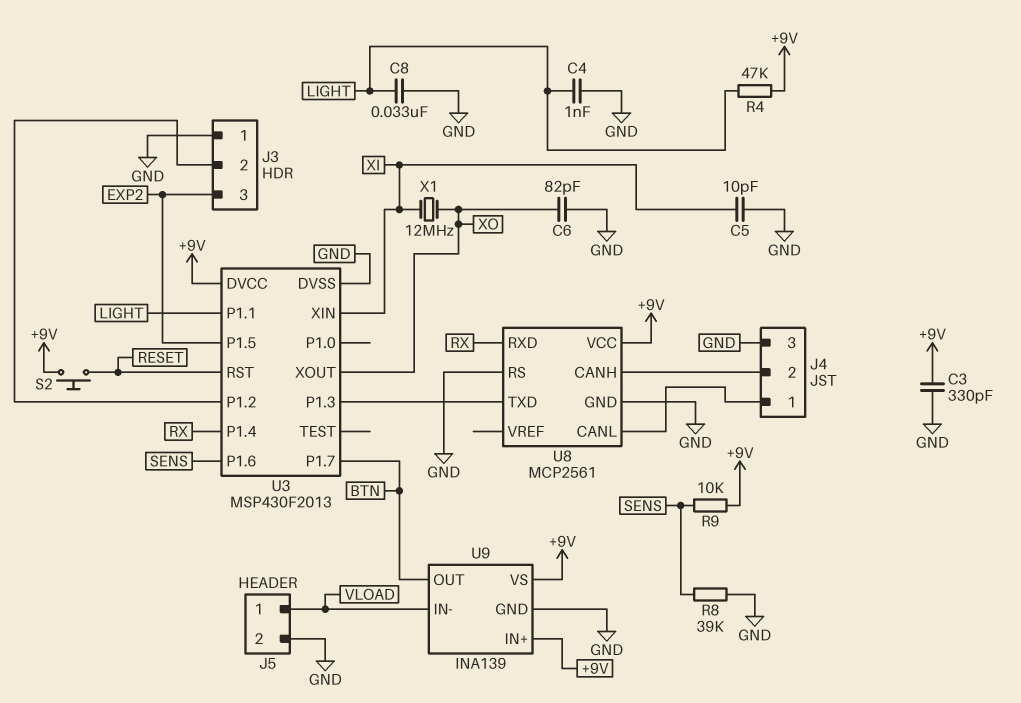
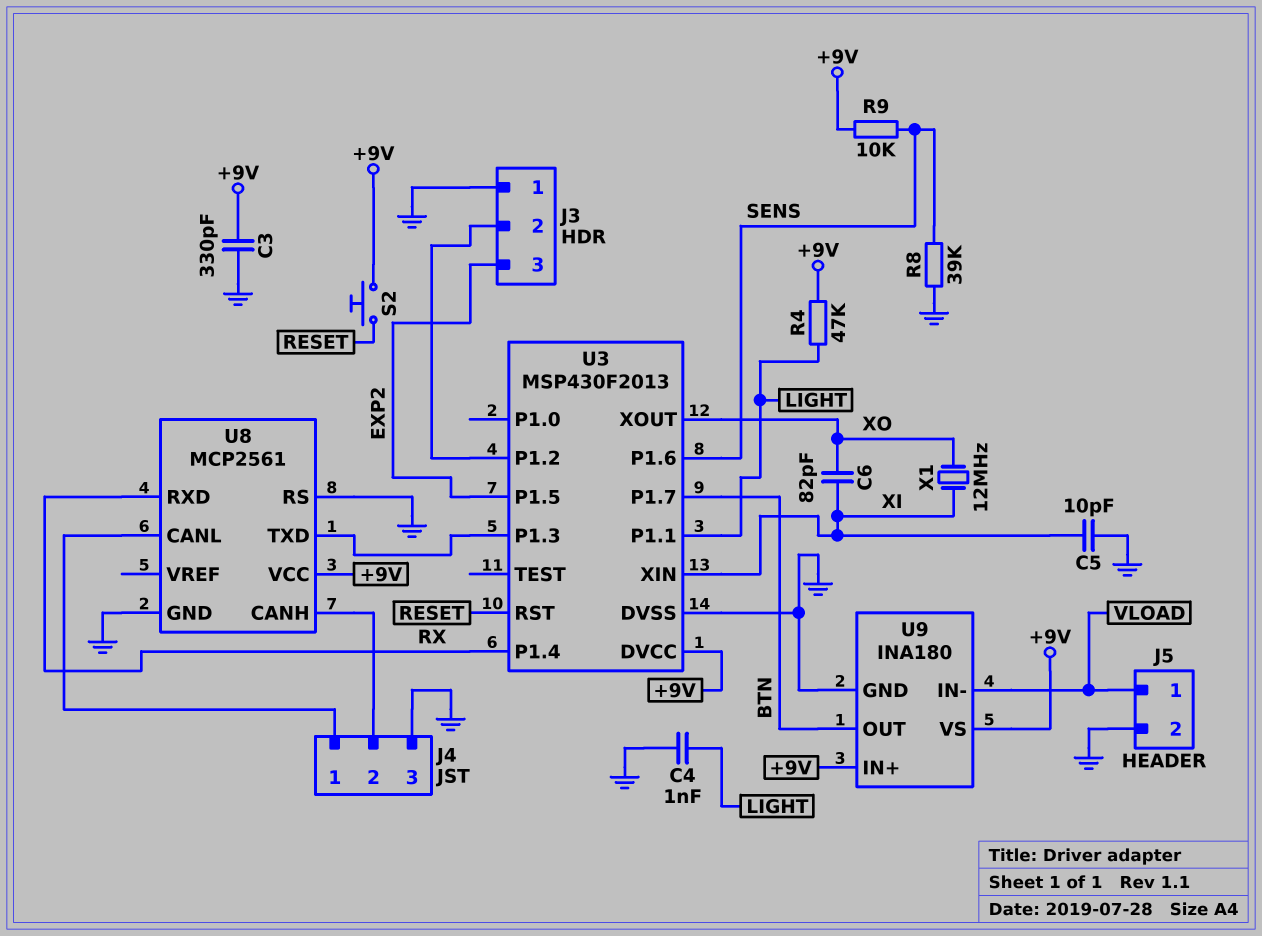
C6: 82pF (GND, XO) -> 82pF (XI, XO)
C8: 33nF (GND, LIGHT) -> none
U9: INA139 -> INA180

